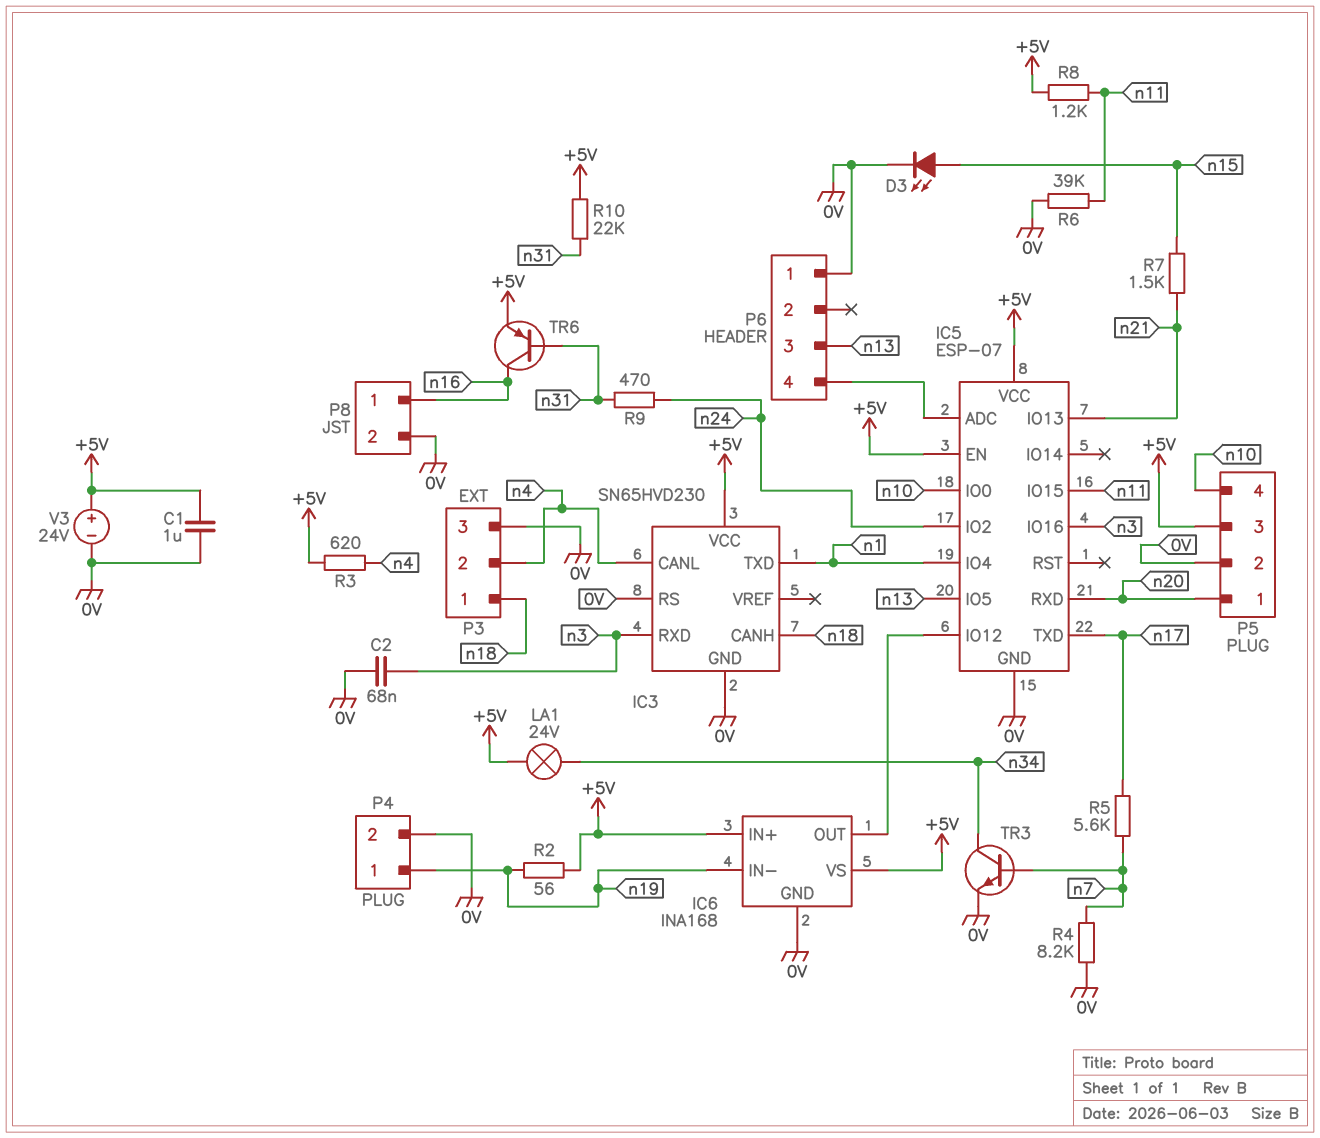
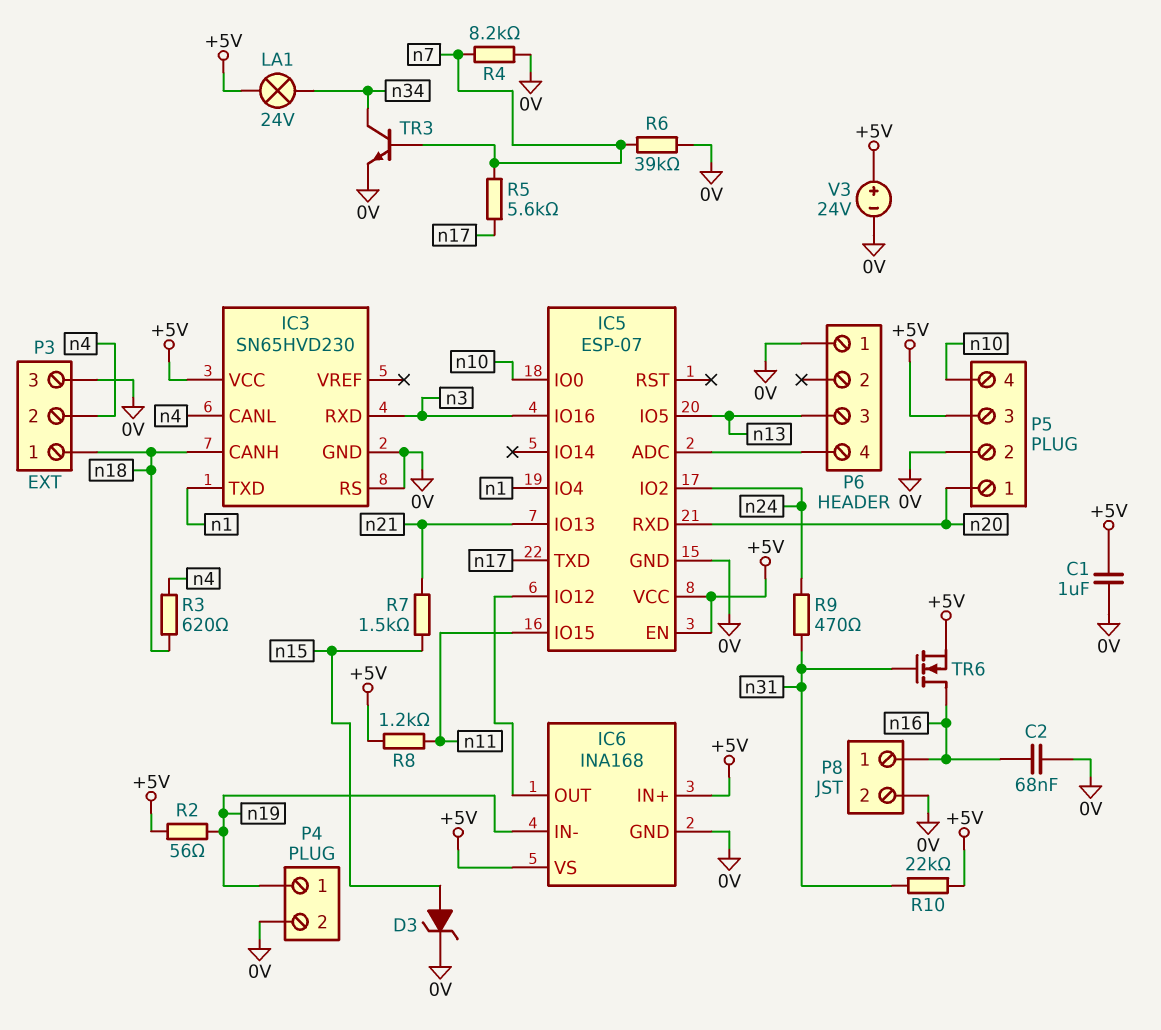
C2: 68nF (0V, n3) -> 68nF (0V, n16)
D3: LED (A n15, K 0V) -> zener (A n15, K 0V)
R3: 620 (+5V, n4) -> 620 (n4, n18)
R6: 39k (0V, n11) -> 39k (0V, n7)
TR6: PNP (B n31, C n16, E +5V) -> NMOS (G n31, D n16, S +5V)

